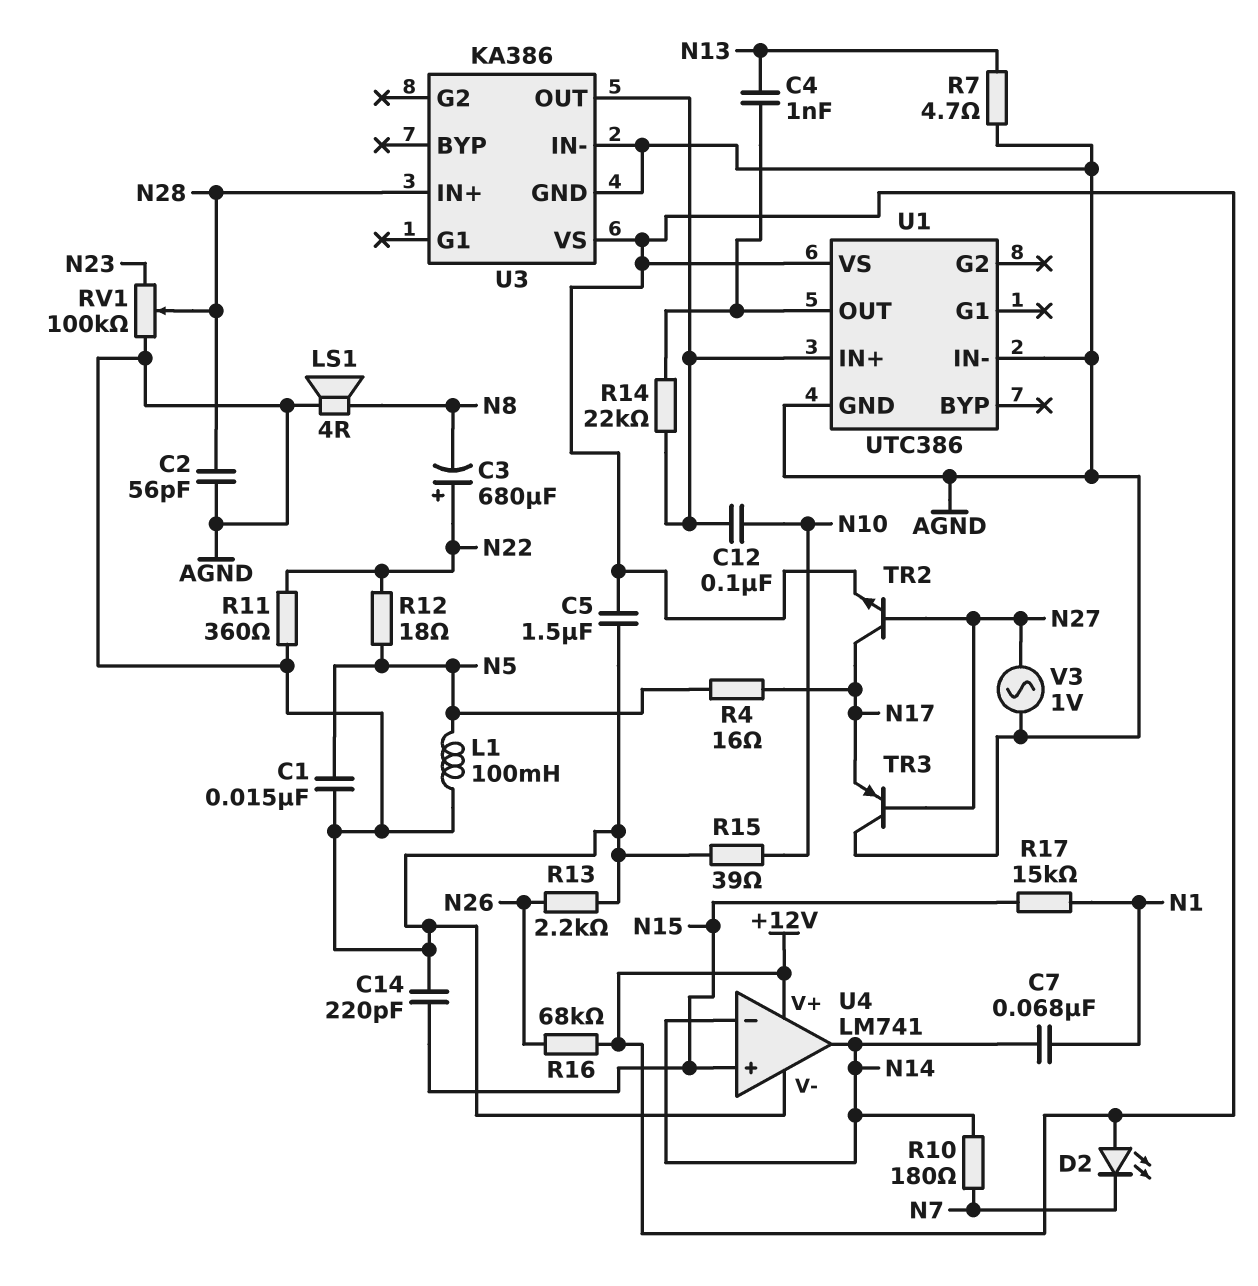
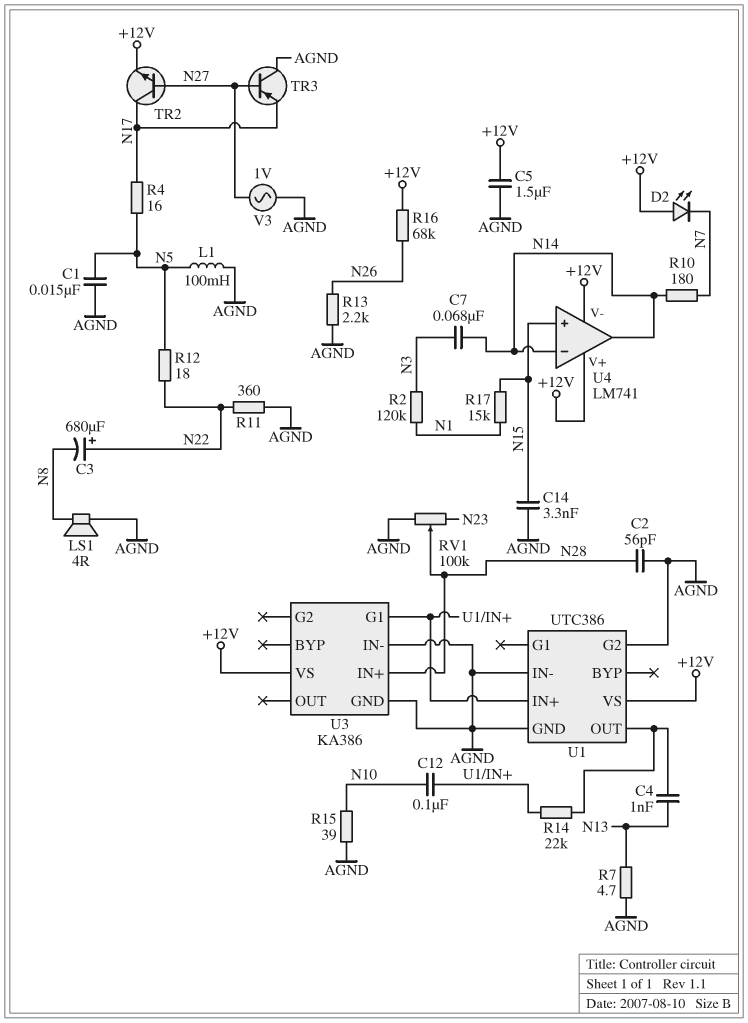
C7: 68nF (N1, N14) -> 68nF (N3, N14)
C14: 220pF (AGND, N15) -> 3.3nF (AGND, N15)
R2: none -> 120k (N1, N3)
U1 pin G2: none -> AGND
U3 pin G1: none -> U1/IN+
U3 pin OUT: U1/IN+ -> none
U4 pin V-: AGND -> +12V

